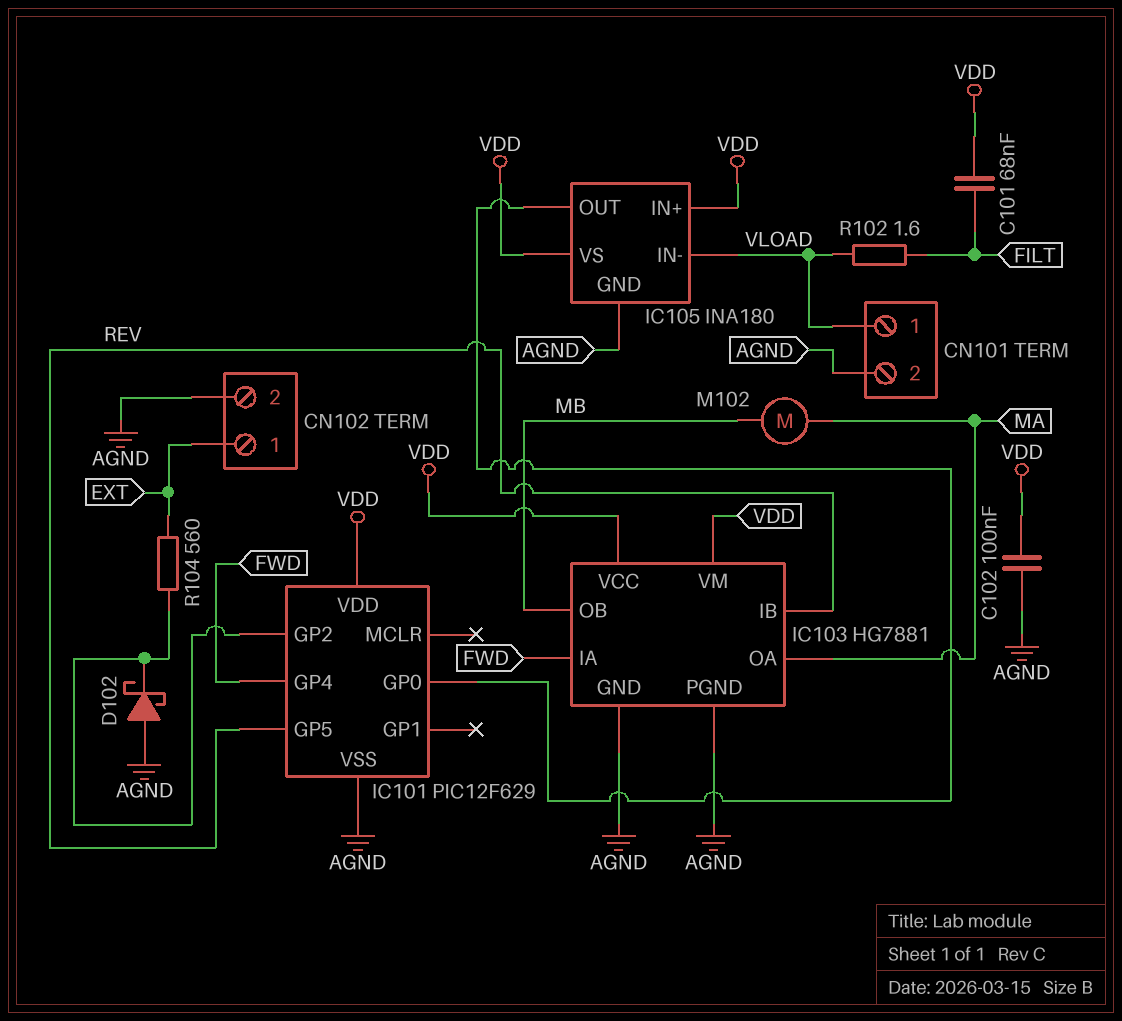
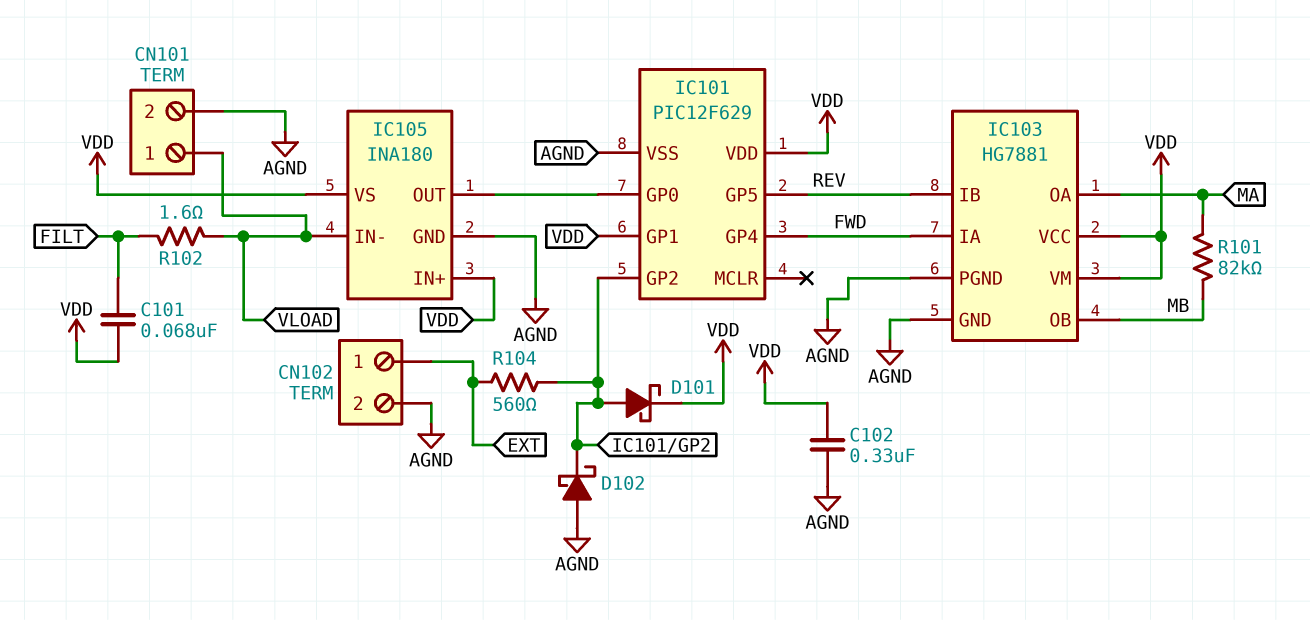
C102: 100nF (AGND, VDD) -> 330nF (AGND, VDD)
D101: none -> schottky (A IC101/GP2, K VDD)
IC101 pin GP1: none -> VDD
M102: motor (MA, MB) -> none
R101: none -> 82k (MA, MB)

